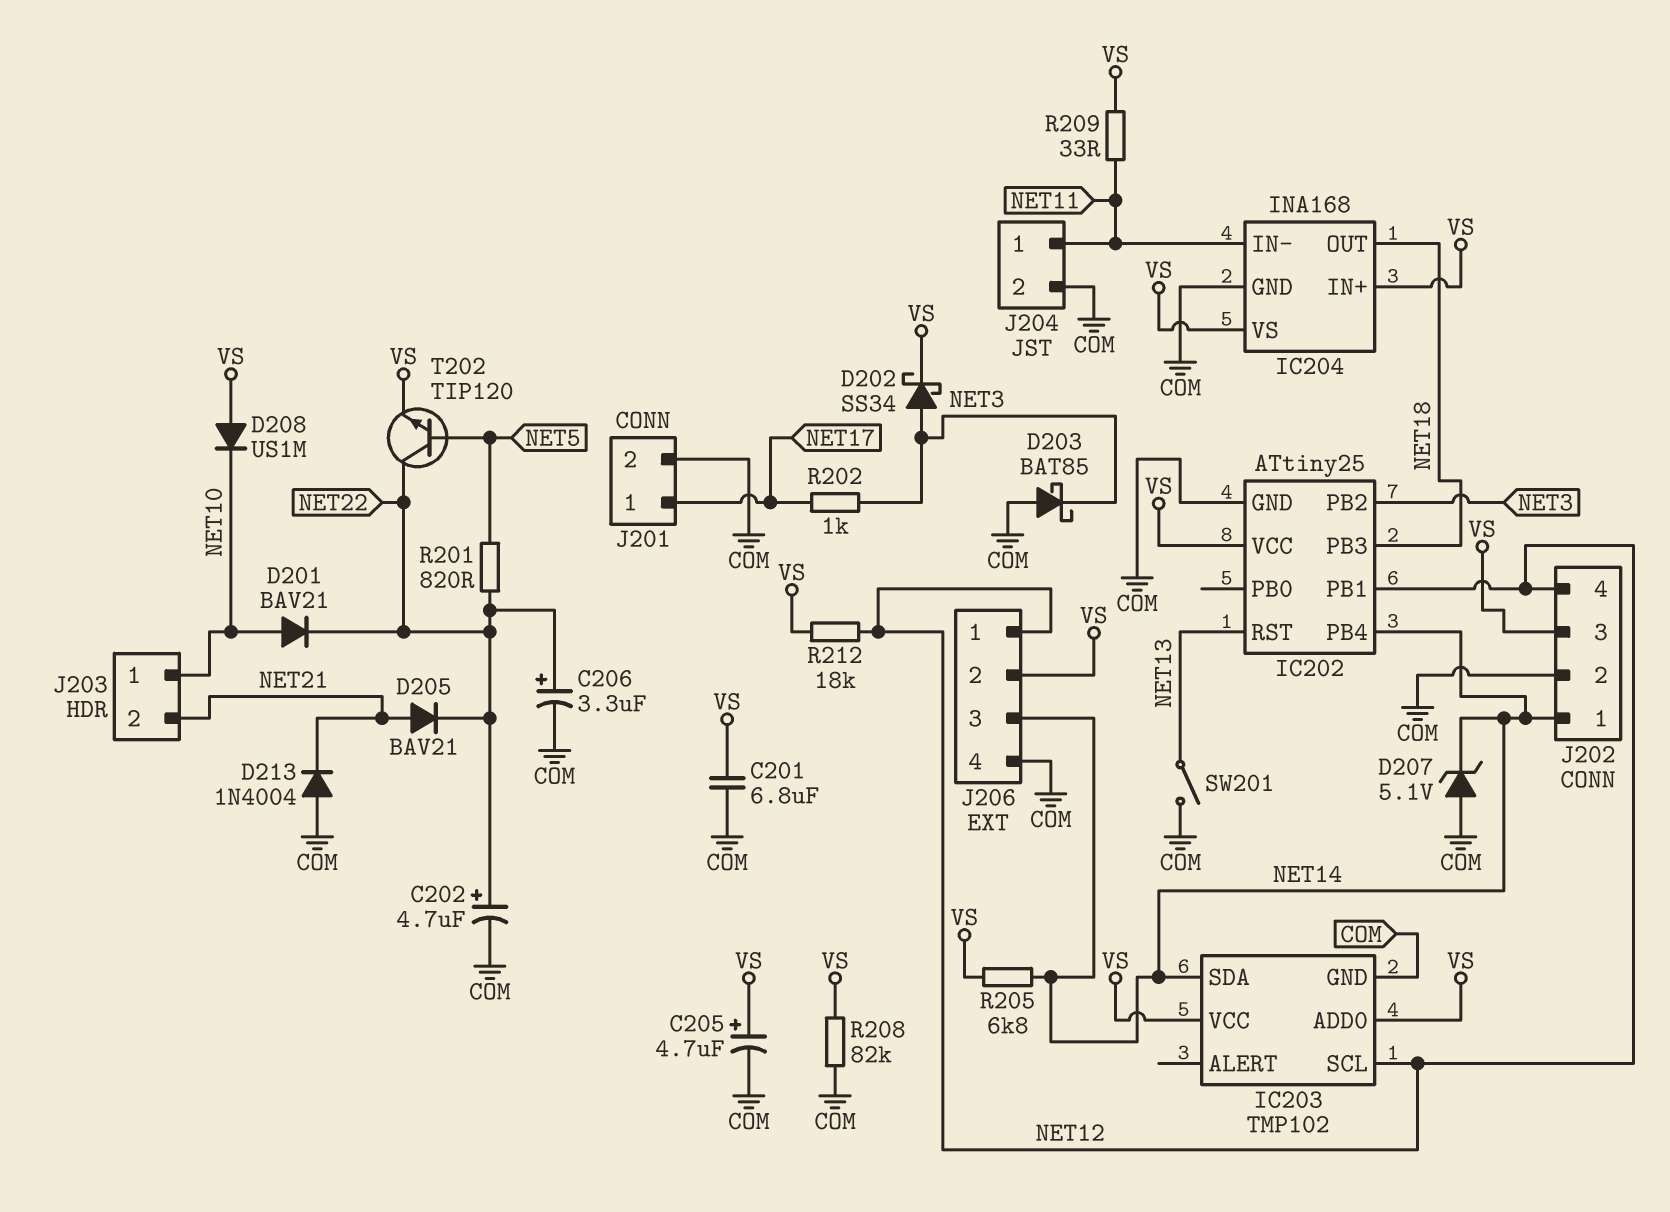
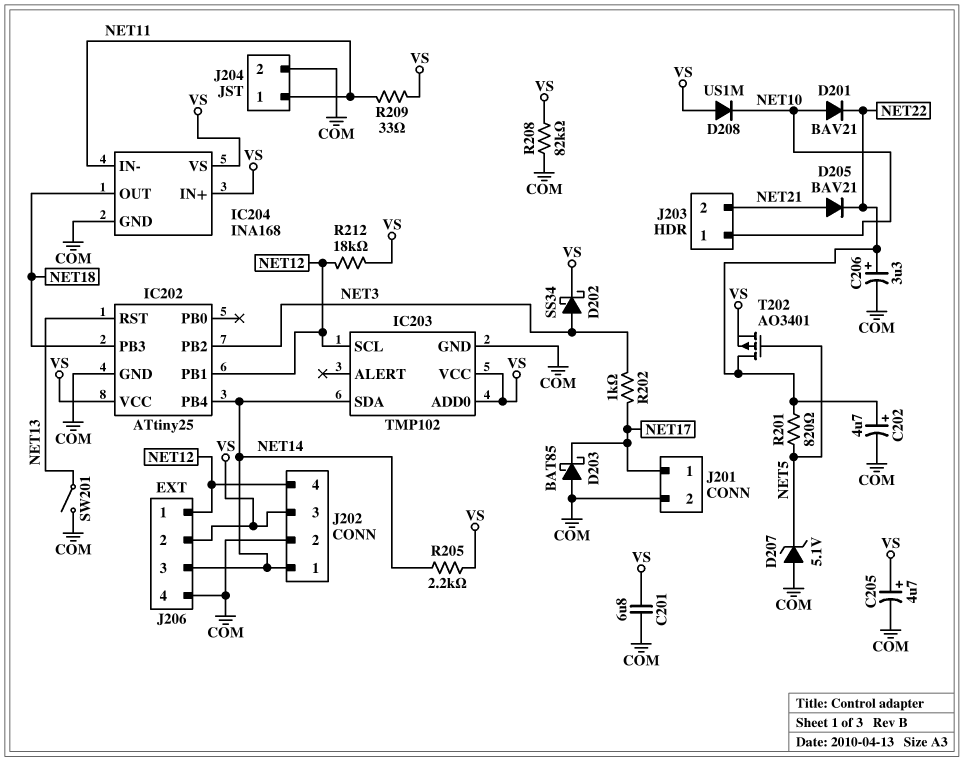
D203: schottky BAT85 (A COM, K NET3) -> schottky BAT85 (A COM, K NET17)
D207: zener 5.1V (A COM, K NET14) -> zener 5.1V (A COM, K NET5)
D213: diode 1N4004 (A COM, K NET21) -> none
R205: 6.8k (NET14, VS) -> 2.2k (NET14, VS)
T202: NPN TIP120 (B NET5, C NET22, E VS) -> PMOS AO3401 (G NET5, D NET22, S VS)

